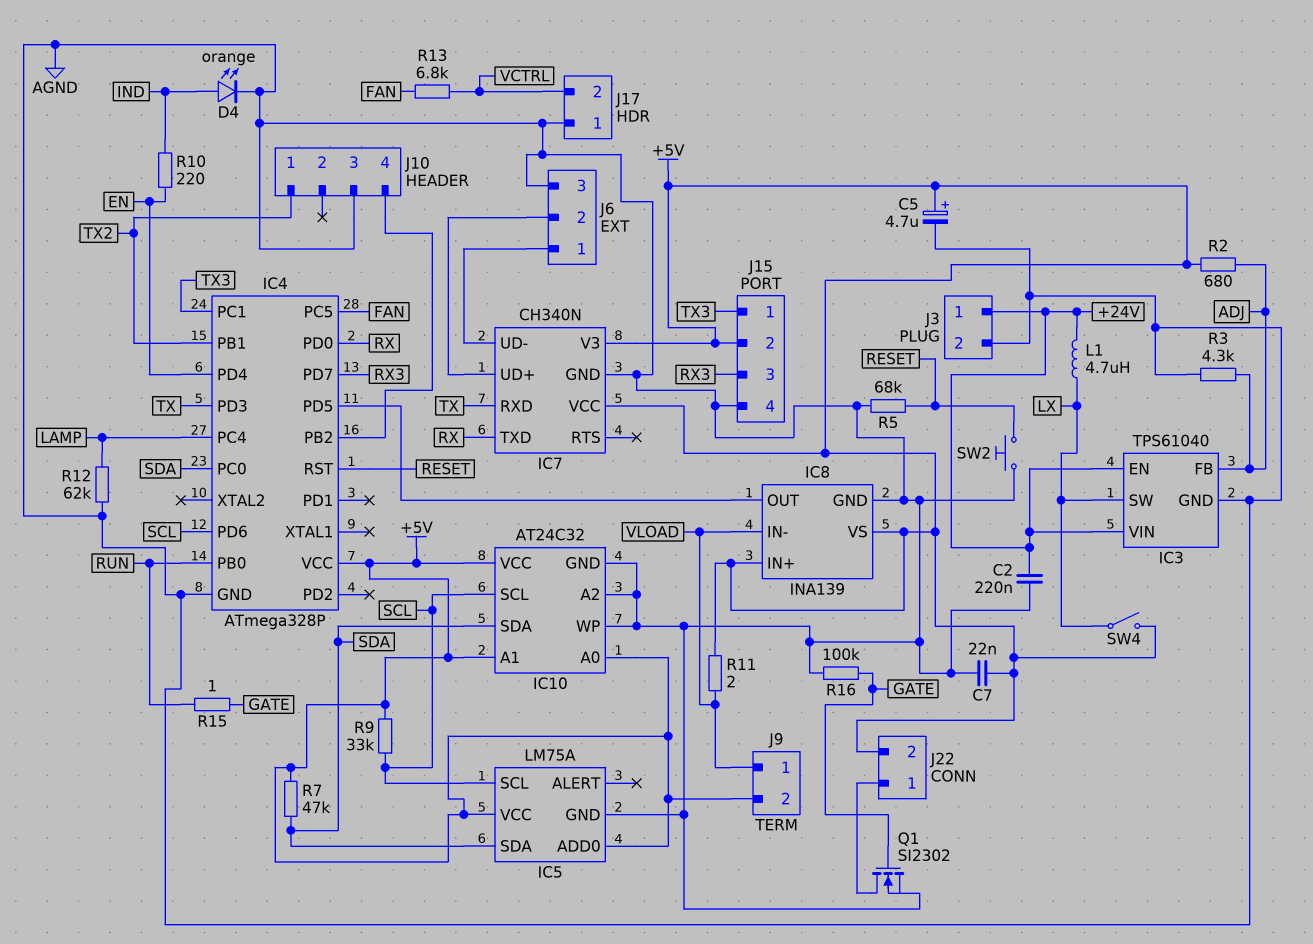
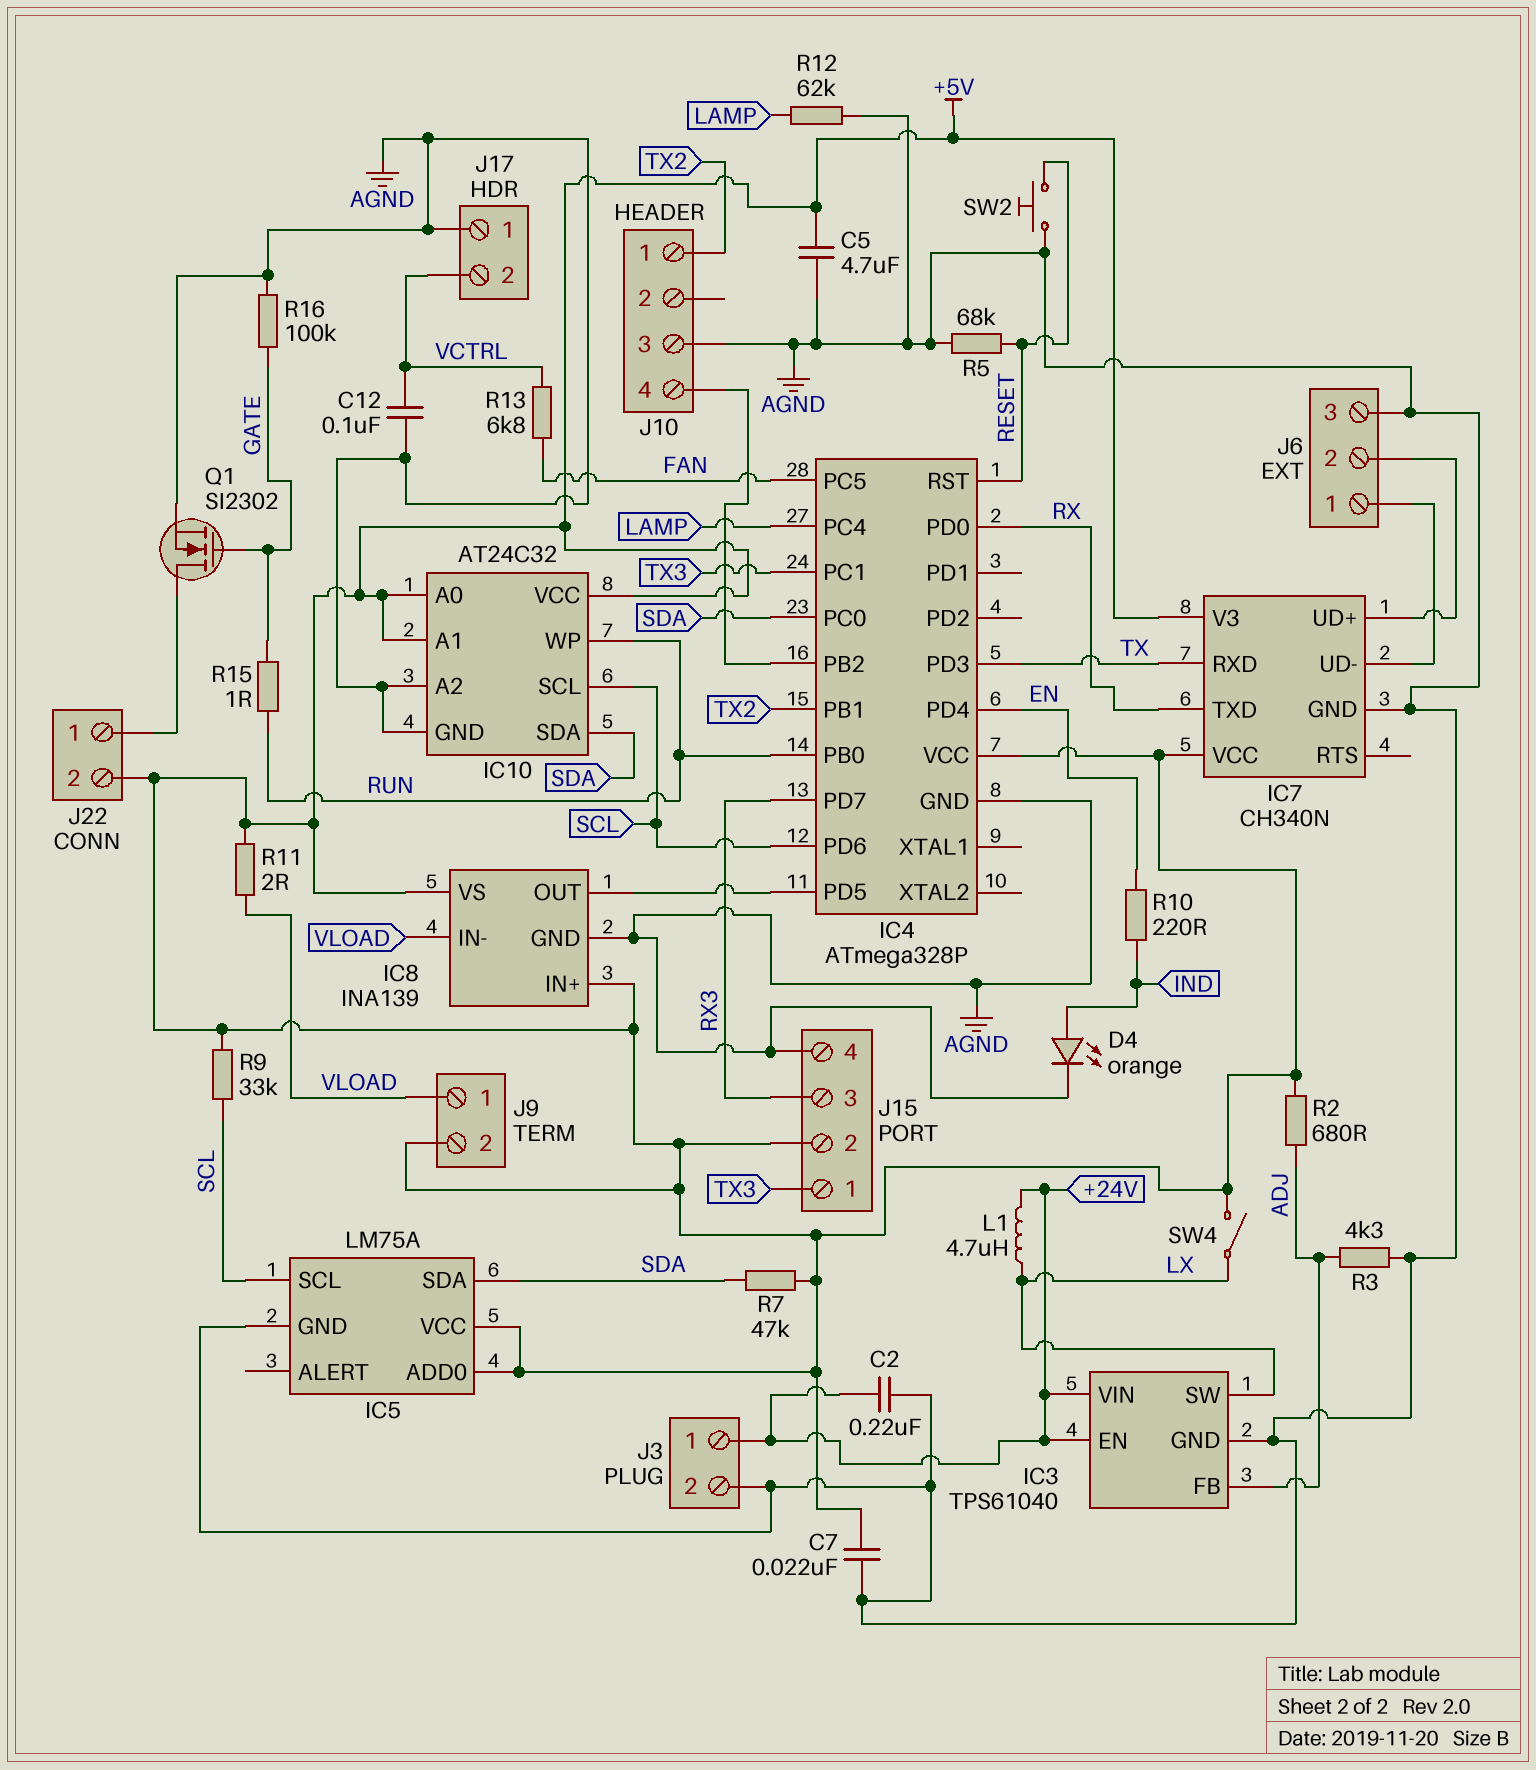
C5: 4.7uF (plus +5V, minus AGND) -> 4.7uF (+5V, AGND)
C12: none -> 100nF (AGND, VCTRL)
IC10 pin WP: AGND -> RUN

